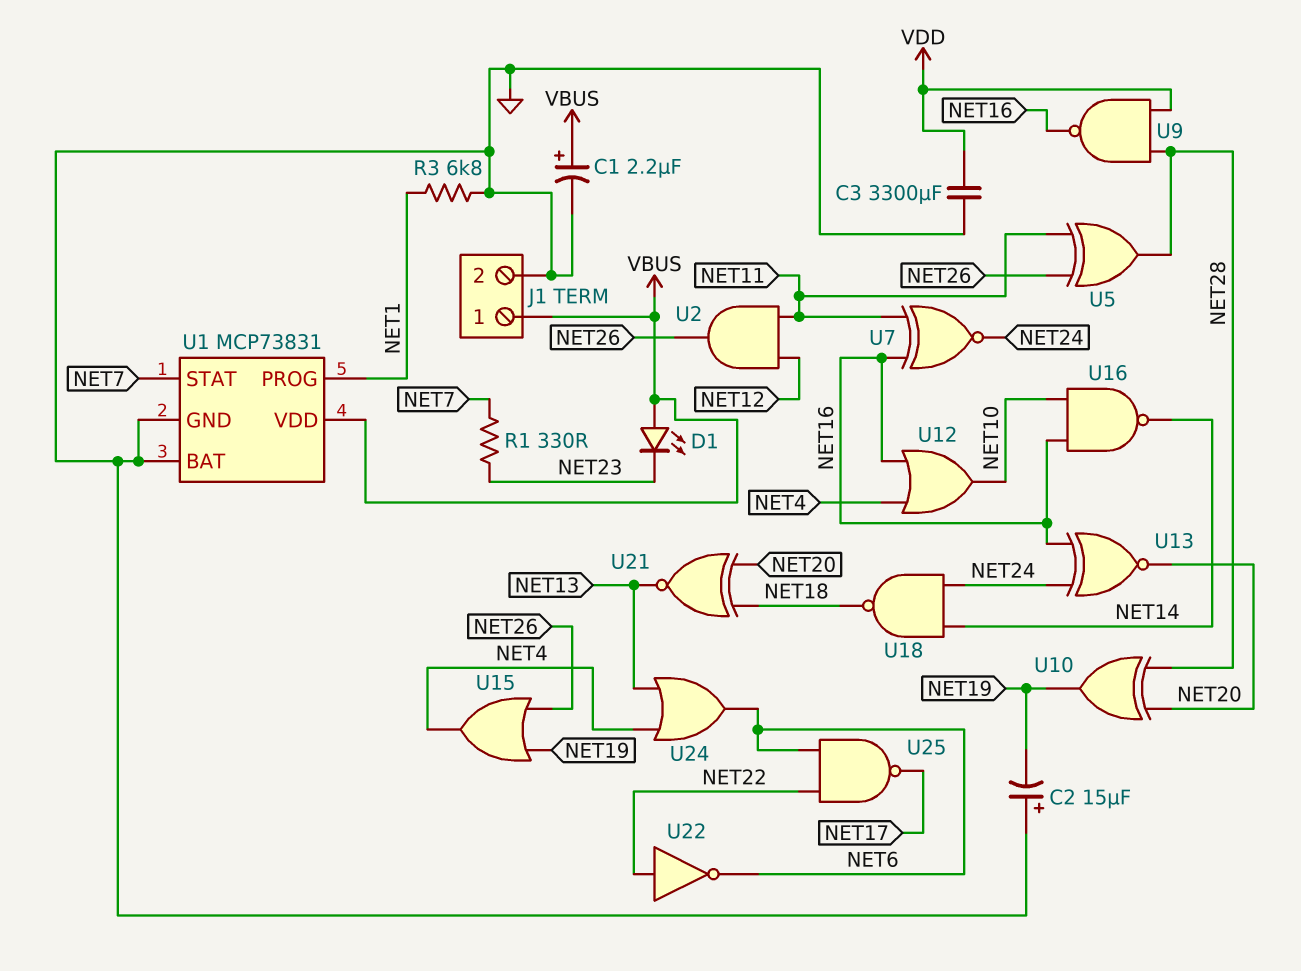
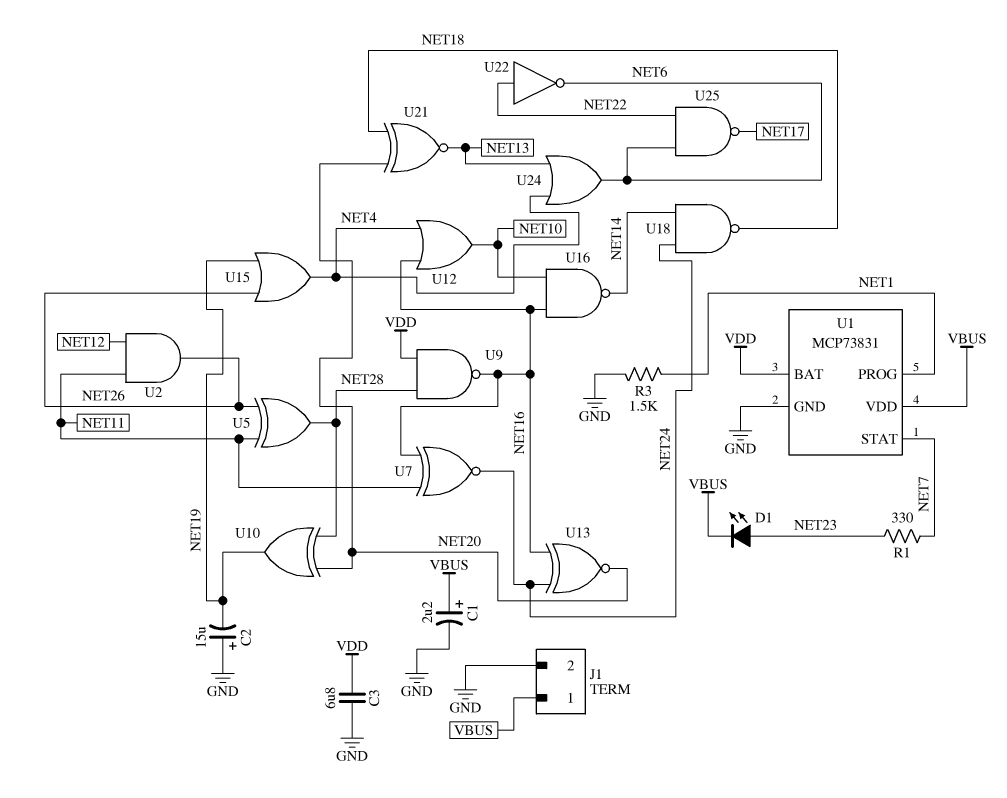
C3: 3300uF (GND, VDD) -> 6.8uF (GND, VDD)
D1: LED (A VBUS, K NET23) -> LED (A NET23, K VBUS)
R3: 6.8k (GND, NET1) -> 1.5k (GND, NET1)
U1 pin BAT: GND -> VDD

